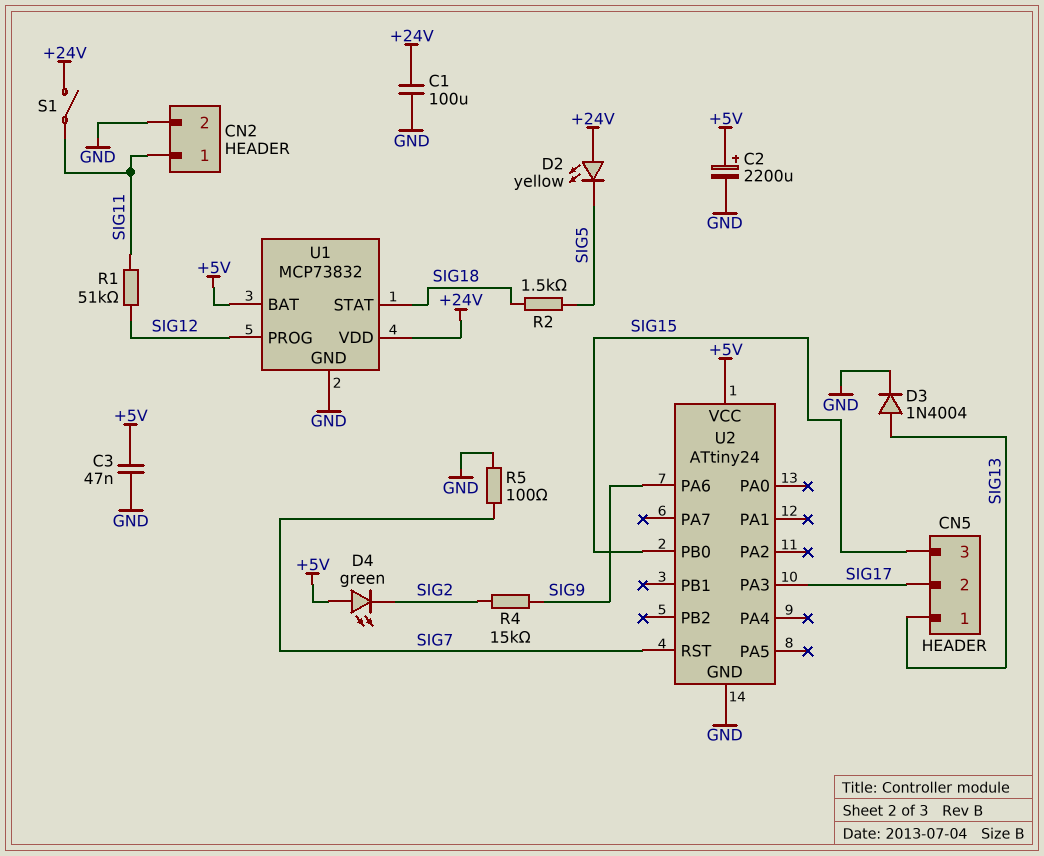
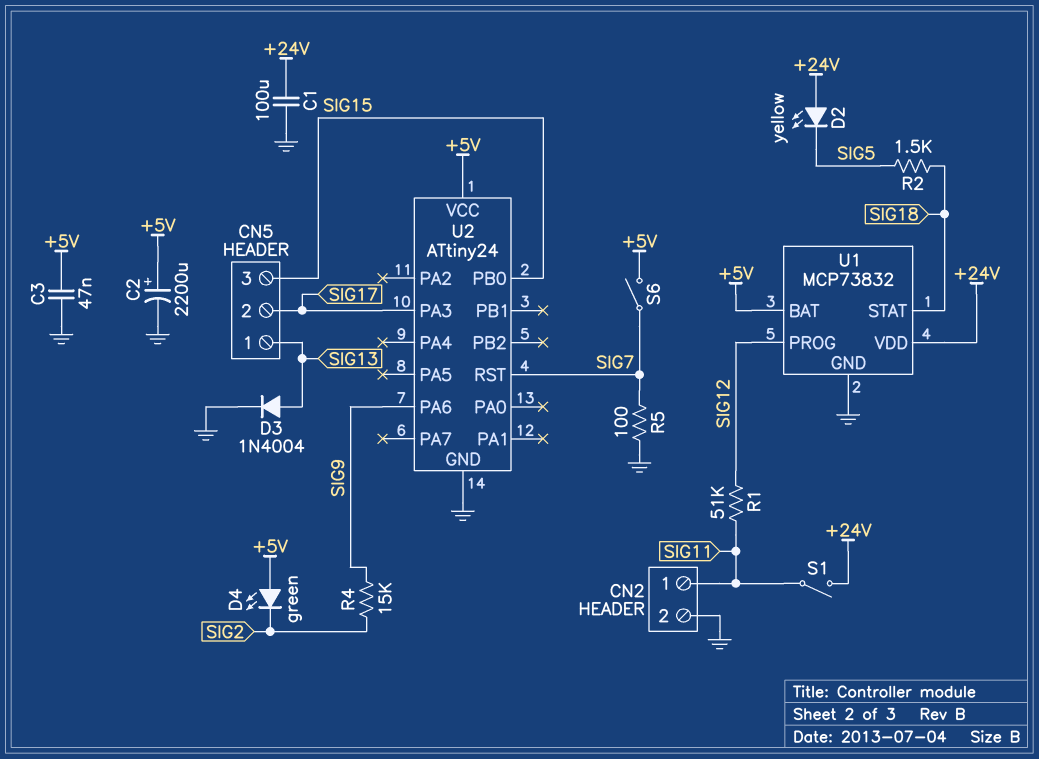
S6: none -> switch (+5V, SIG7)

